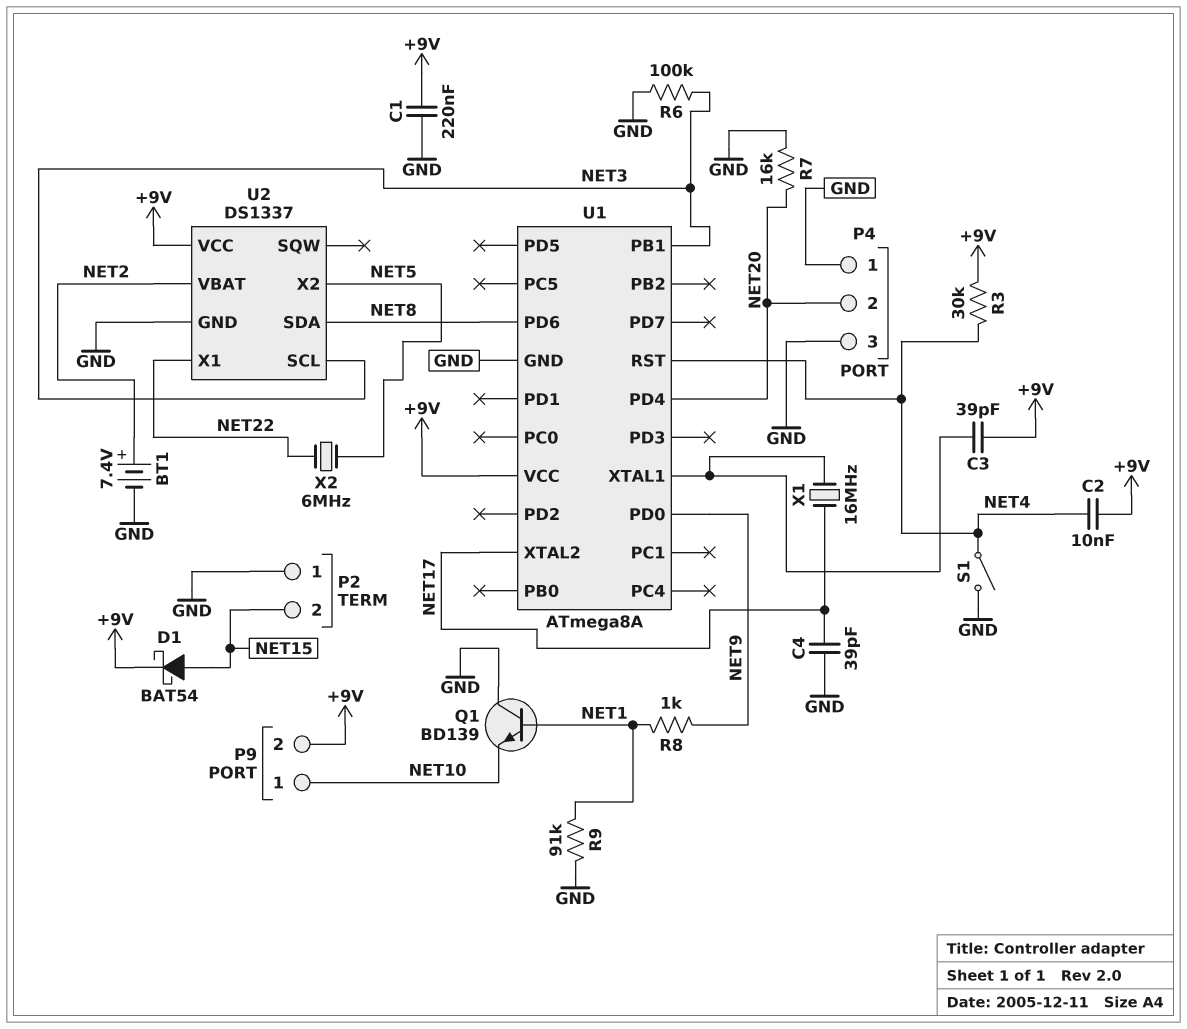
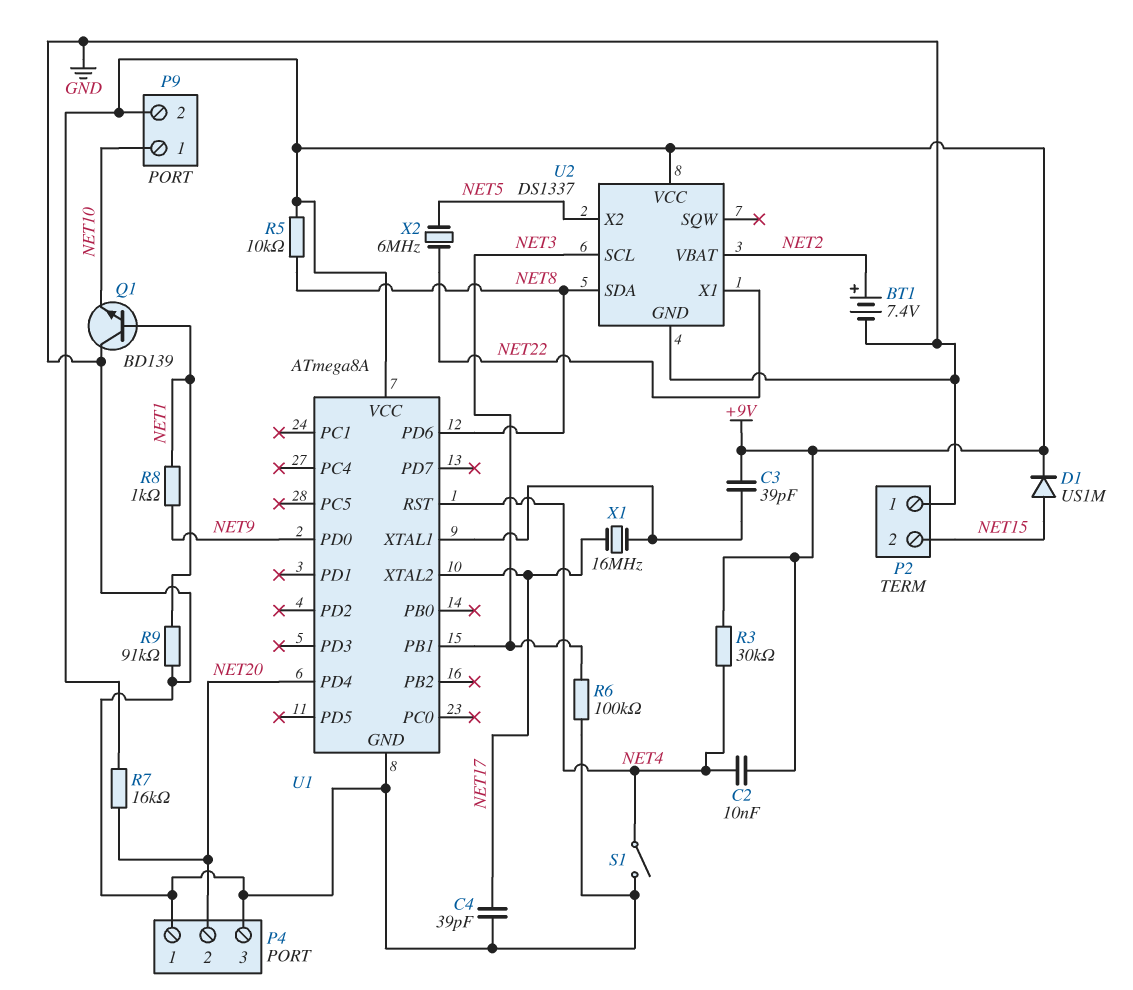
C1: 220nF (+9V, GND) -> none
D1: schottky BAT54 (A NET15, K +9V) -> diode US1M (A NET15, K +9V)
R5: none -> 10k (+9V, NET8)
R7: 16k (GND, NET20) -> 16k (+9V, NET20)

